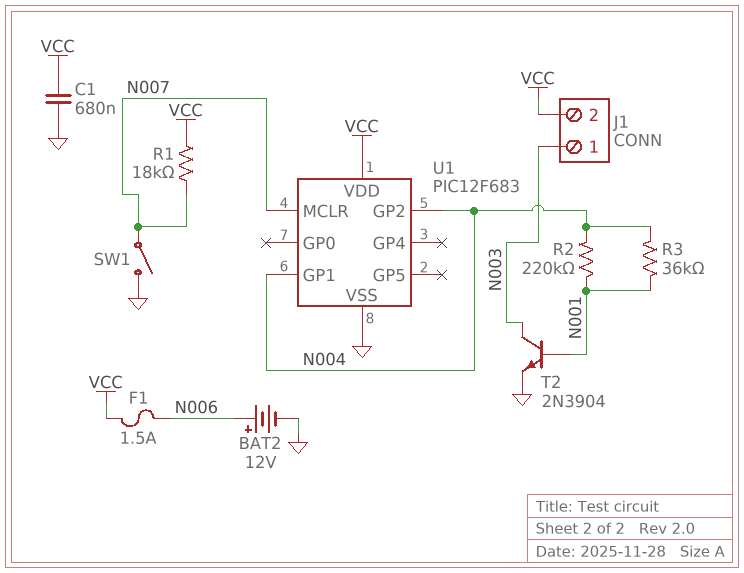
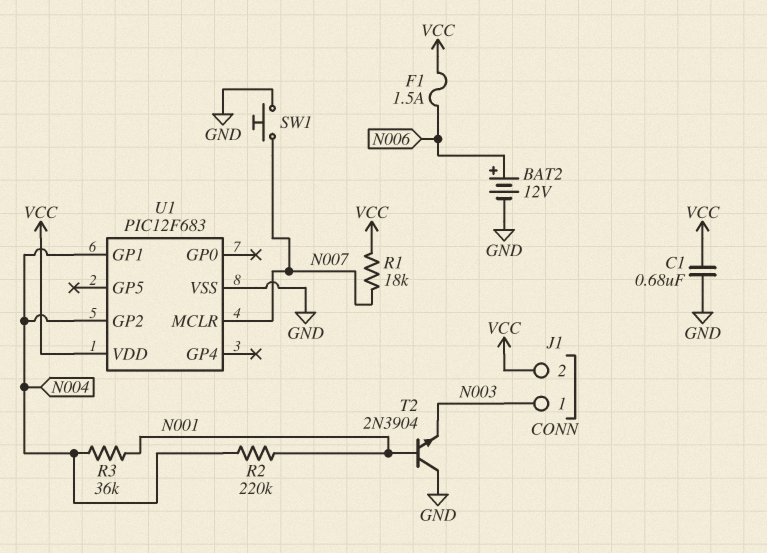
SW1: switch (GND, N007) -> button (GND, N007)
T2: NPN 2N3904 (B N001, C N003, E GND) -> NPN 2N3904 (B N001, C GND, E N003)

